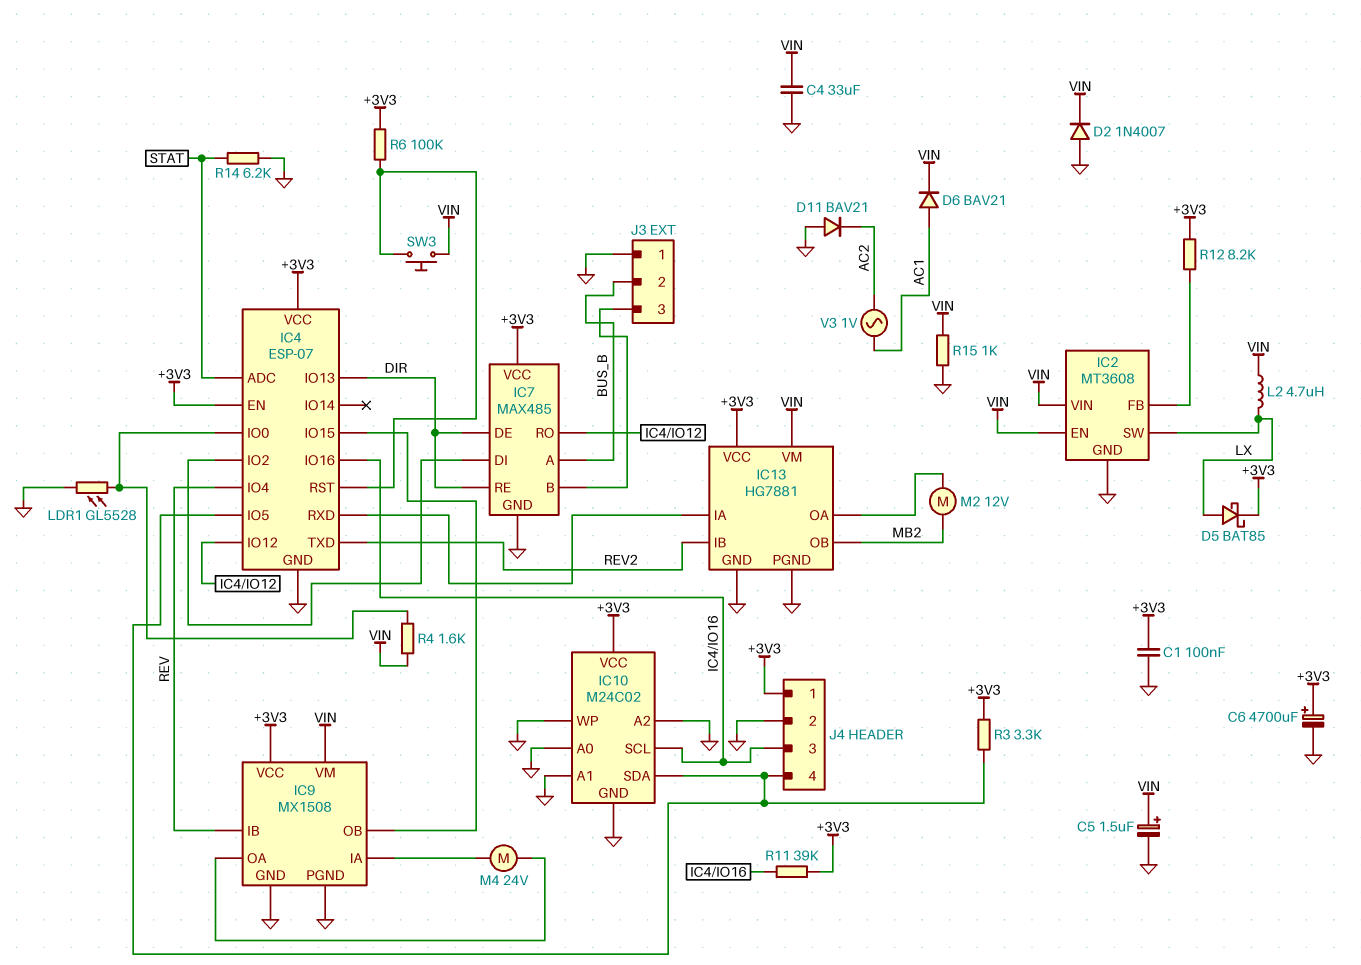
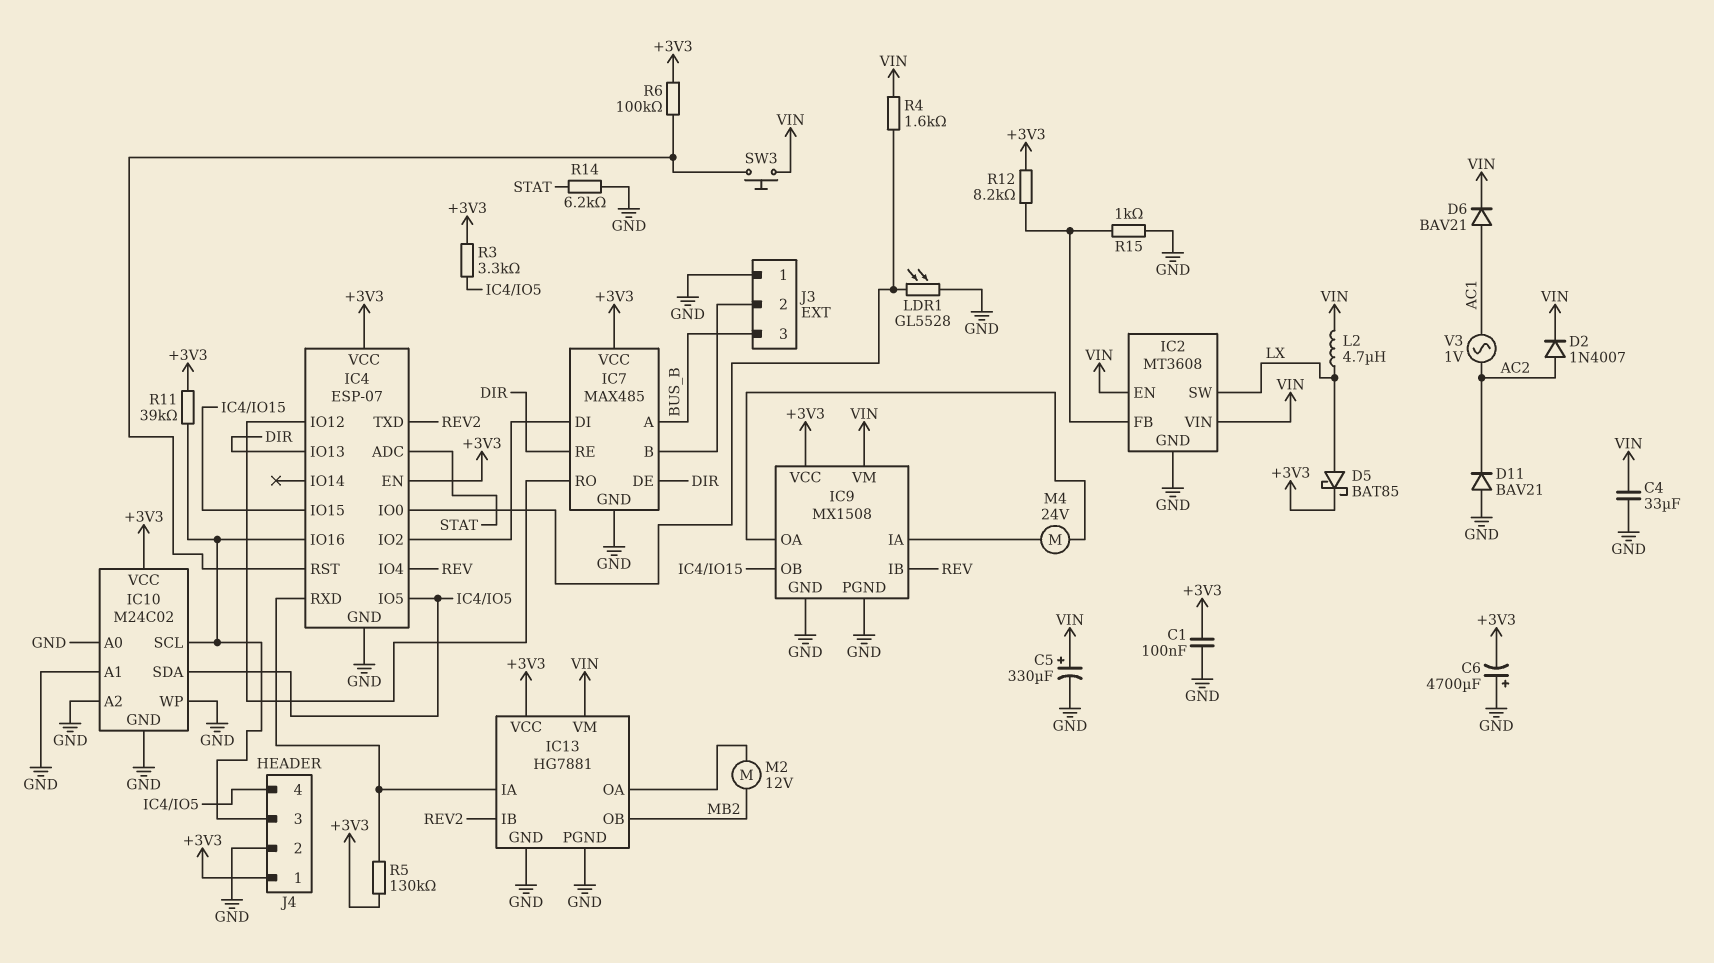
C5: 1.5uF (plus VIN, minus GND) -> 330uF (plus VIN, minus GND)
C6: 4700uF (plus +3V3, minus GND) -> 4700uF (plus GND, minus +3V3)
D2: diode 1N4007 (A GND, K VIN) -> diode 1N4007 (A AC2, K VIN)
J3 pin 2: BUS_B -> IC7/B
J3 pin 3: IC7/B -> BUS_B
R5: none -> 130k (+3V3, IC4/RXD)
R15: 1k (GND, VIN) -> 1k (GND, IC2/FB)

